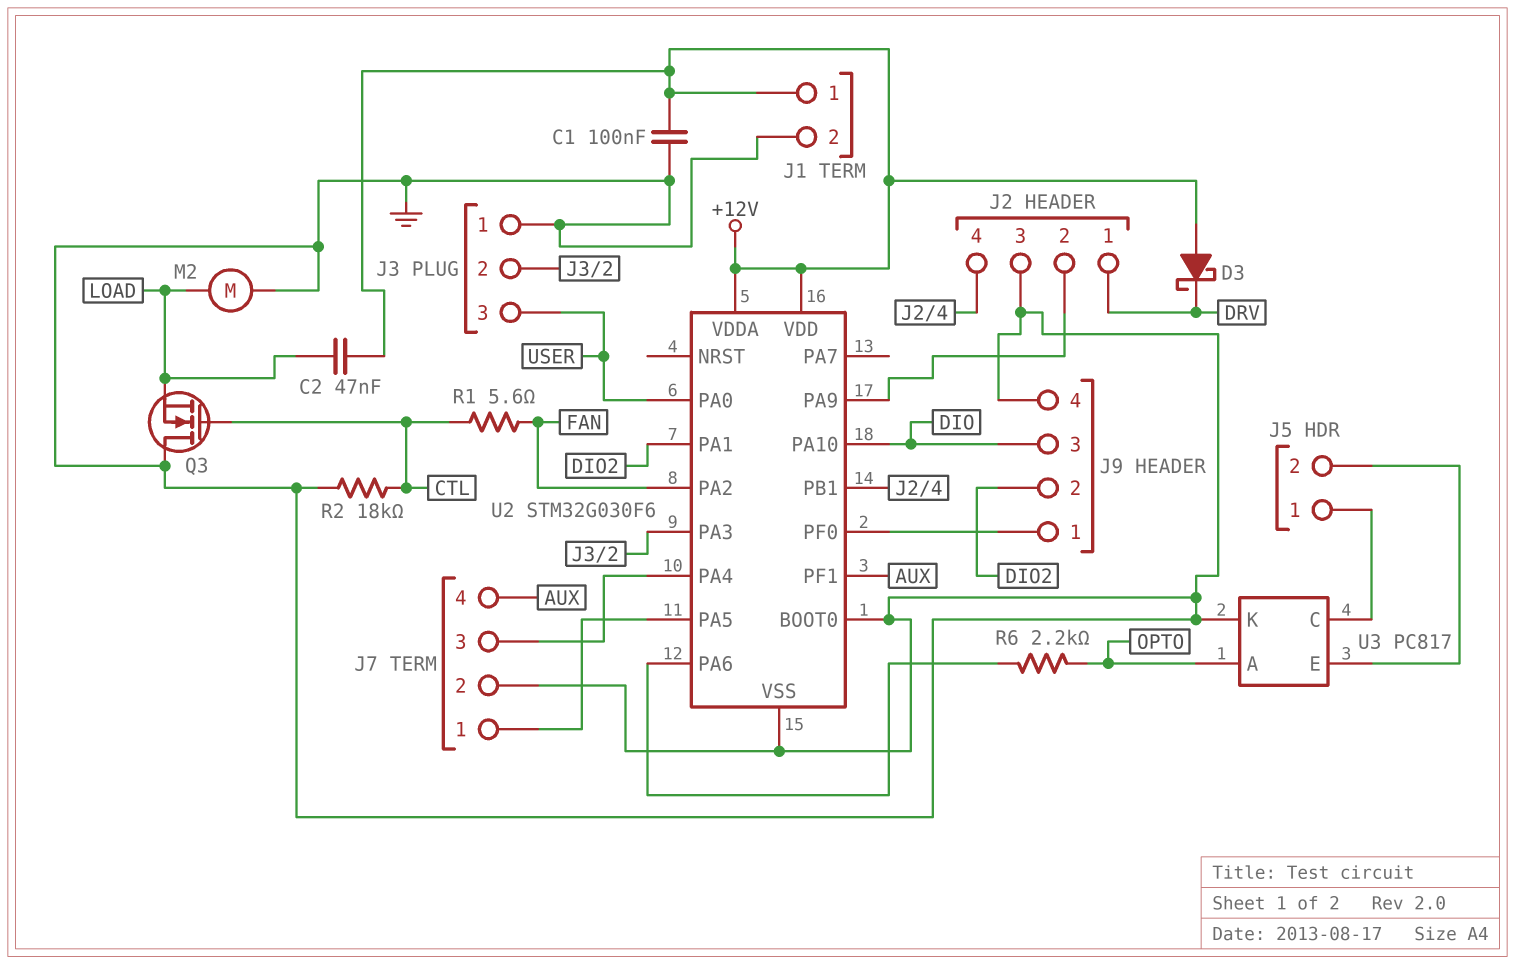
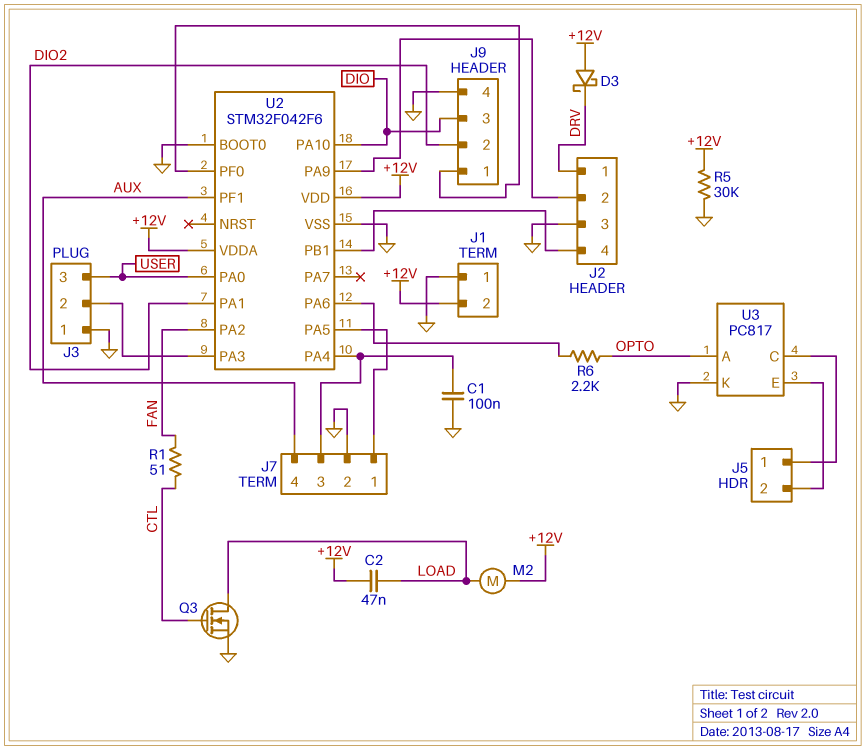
C1: 100nF (+12V, GND) -> 100nF (GND, J7/3)
J1 pin 1: +12V -> GND
J1 pin 2: GND -> +12V
M2: motor (GND, LOAD) -> motor (+12V, LOAD)
Q3: NMOS (G CTL, D GND, S LOAD) -> NMOS (G CTL, D LOAD, S GND)
R1: 5.6 (CTL, FAN) -> 51 (CTL, FAN)
R2: 18k (CTL, GND) -> none
R5: none -> 30k (+12V, GND)
U2: STM32G030F6 -> STM32F042F6

